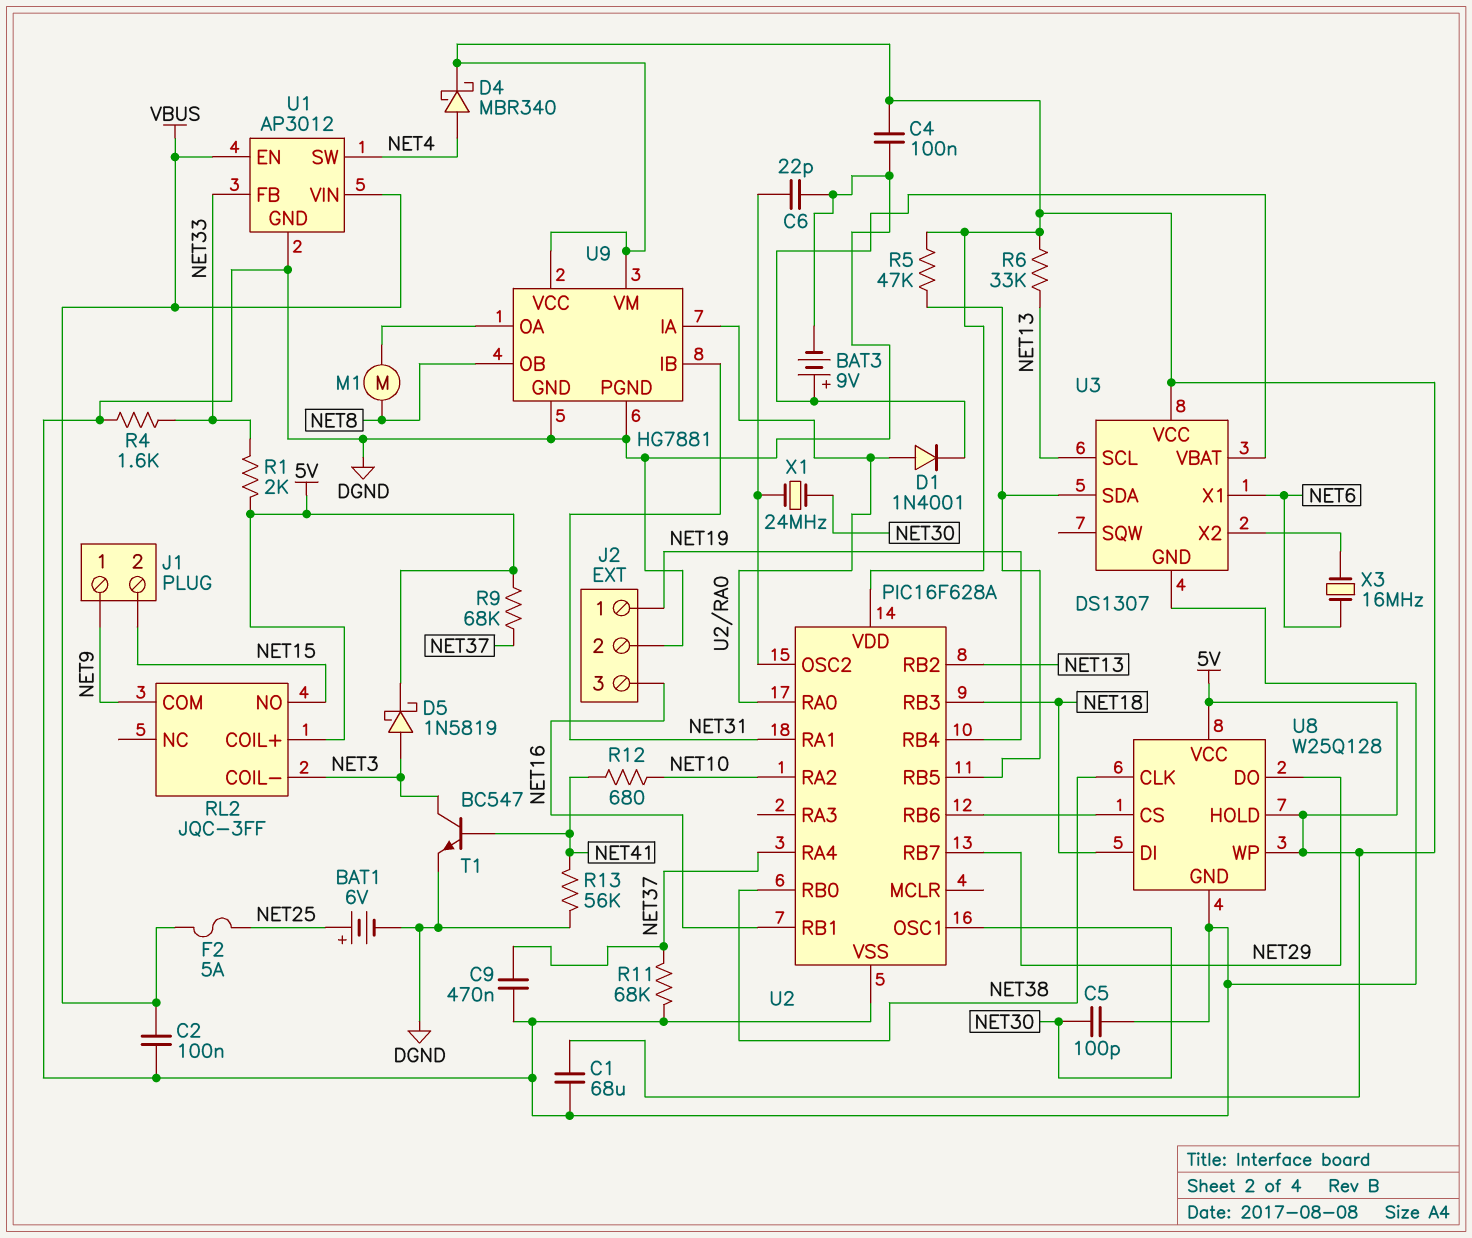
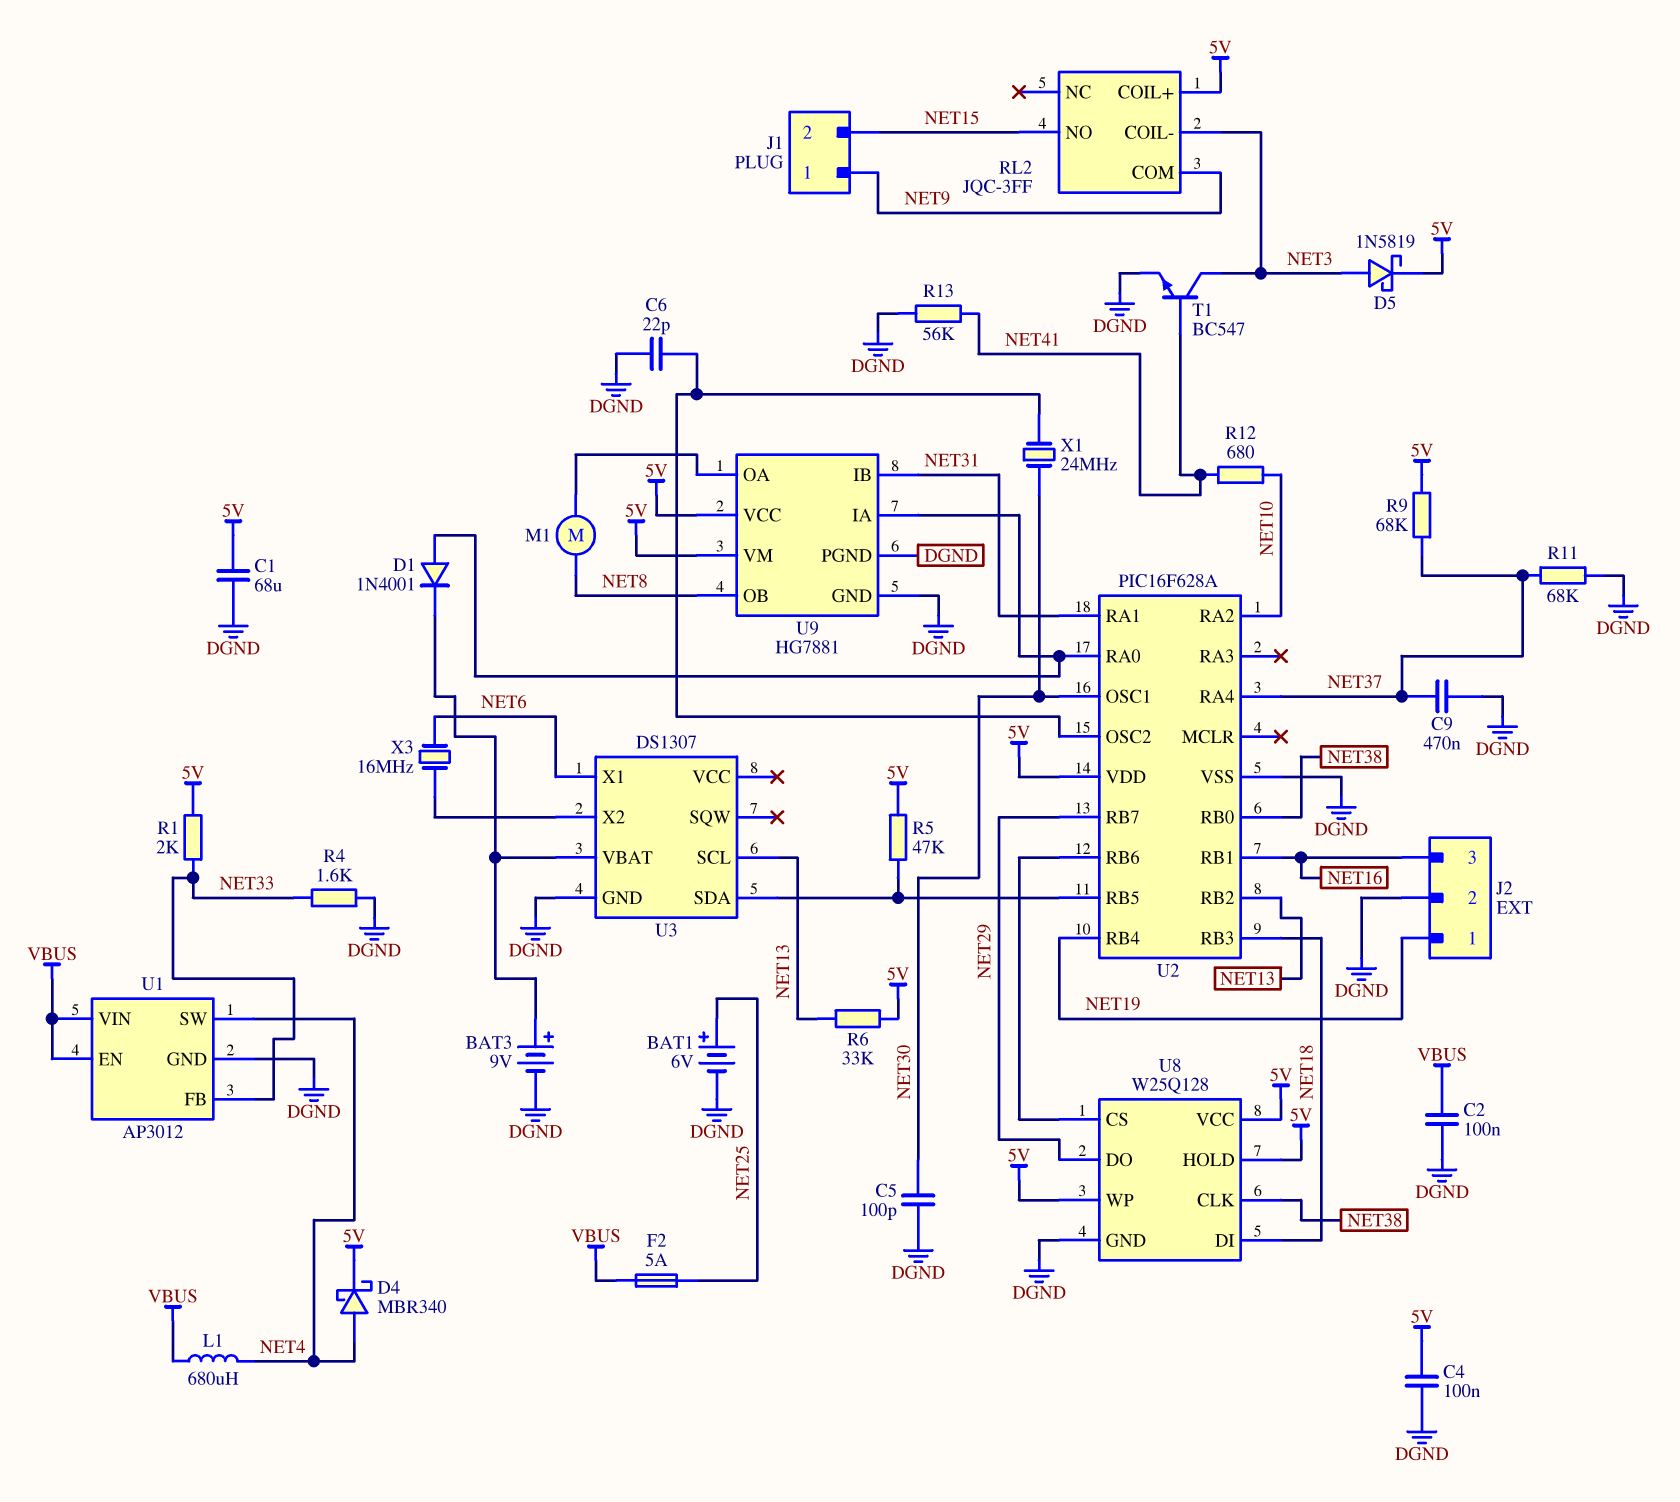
L1: none -> 680uH (NET4, VBUS)
U3 pin VCC: 5V -> none

